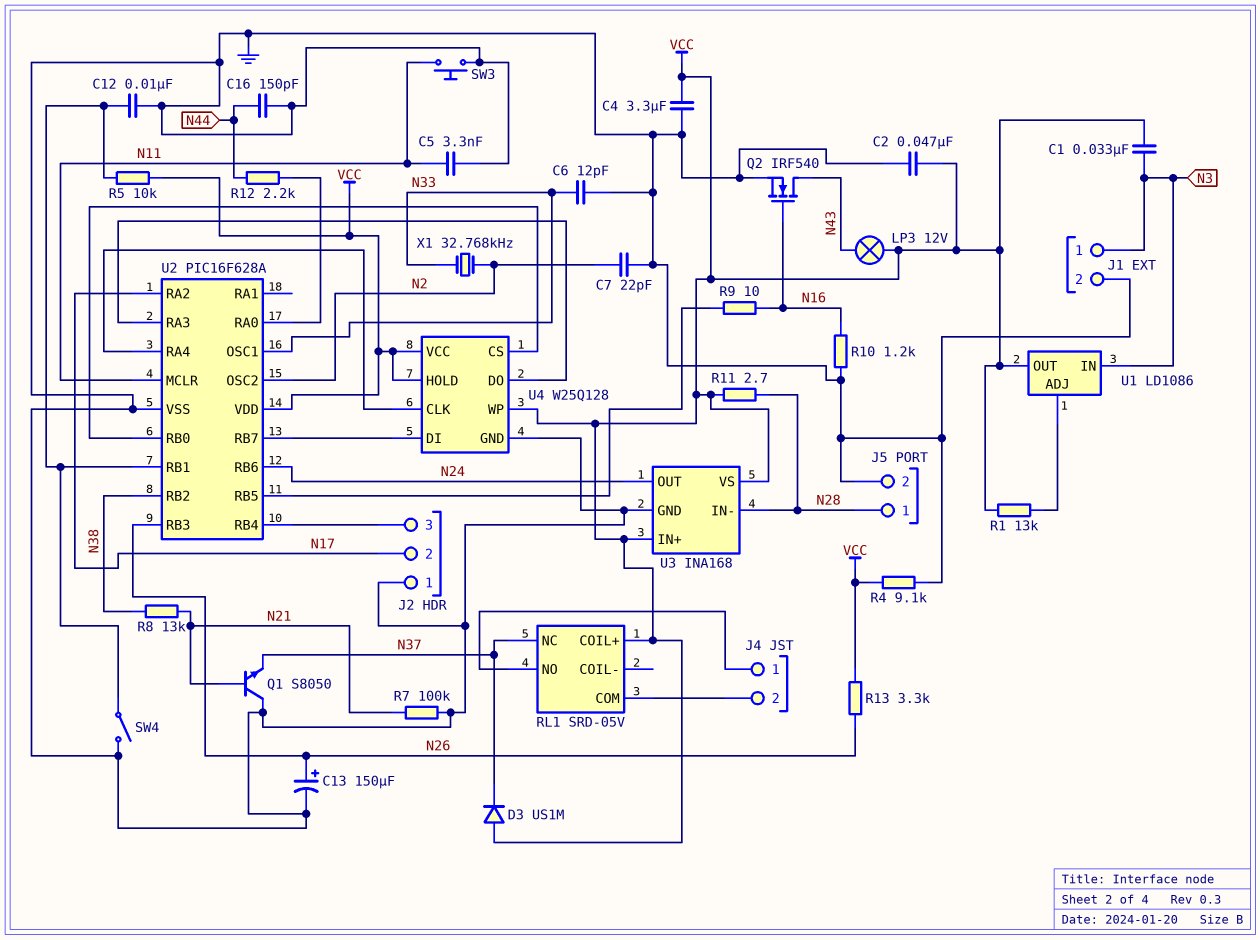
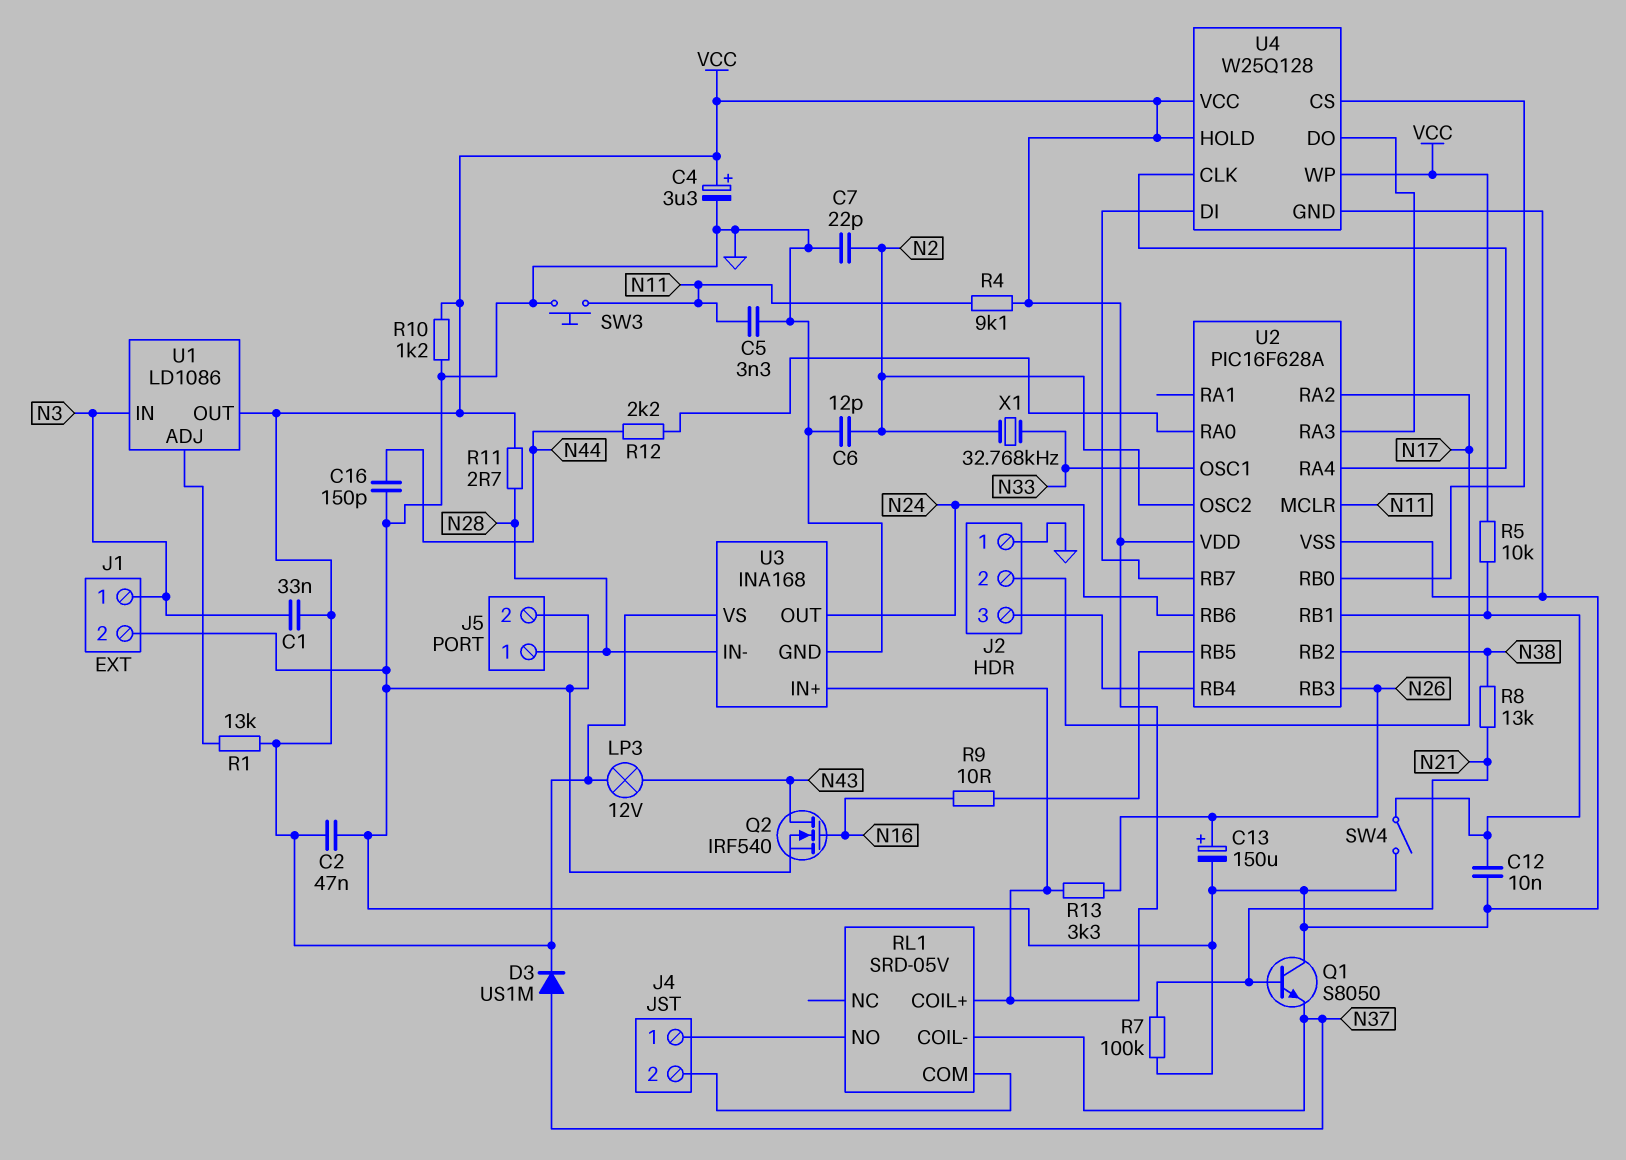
C4: 3.3uF (GND, VCC) -> 3.3uF (plus VCC, minus GND)
C6: 12pF (GND, N33) -> 12pF (GND, N2)
D3: diode US1M (A VCC, K N37) -> diode US1M (A N37, K VCC)
R4: 9.1k (GND, VCC) -> 9.1k (N11, VCC)
R10: 1.2k (GND, N16) -> 1.2k (GND, VCC)
RL1 pin COIL-: none -> N37
RL1 pin NC: N37 -> none

